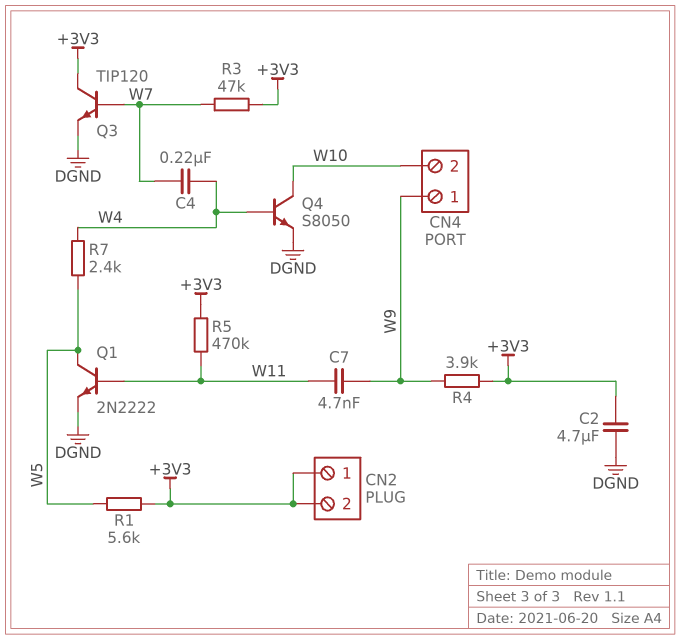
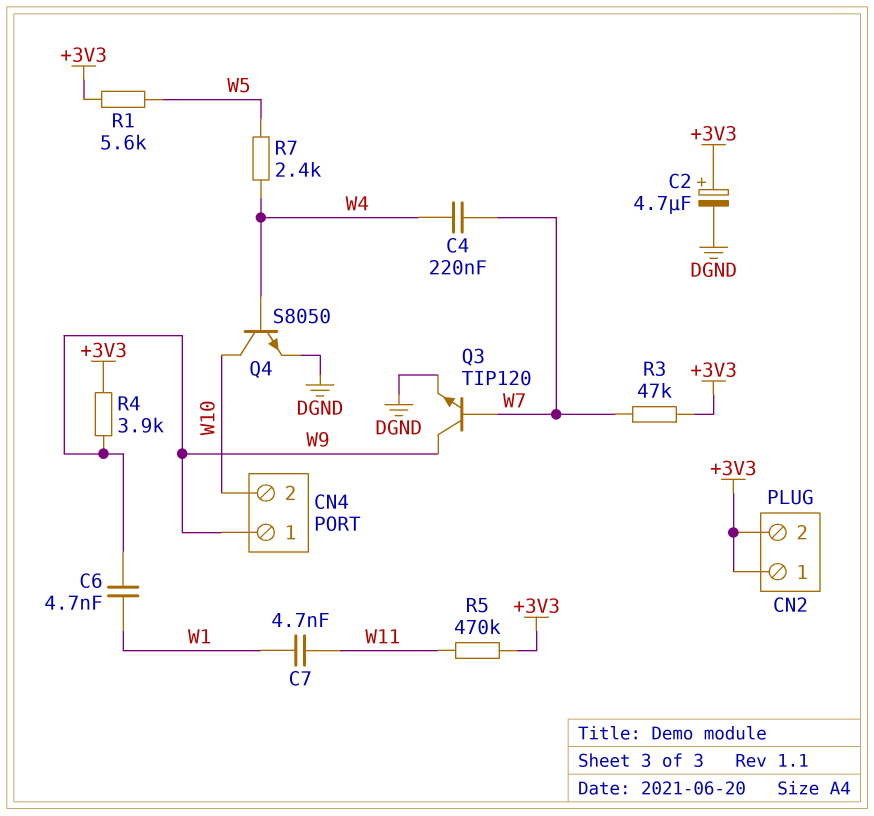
C2: 4.7uF (+3V3, DGND) -> 4.7uF (plus +3V3, minus DGND)
C6: none -> 4.7nF (W1, W9)
C7: 4.7nF (W9, W11) -> 4.7nF (W1, W11)
Q1: NPN 2N2222 (B W11, C W5, E DGND) -> none
Q3: NPN TIP120 (B W7, C +3V3, E DGND) -> NPN TIP120 (B W7, C W9, E DGND)

